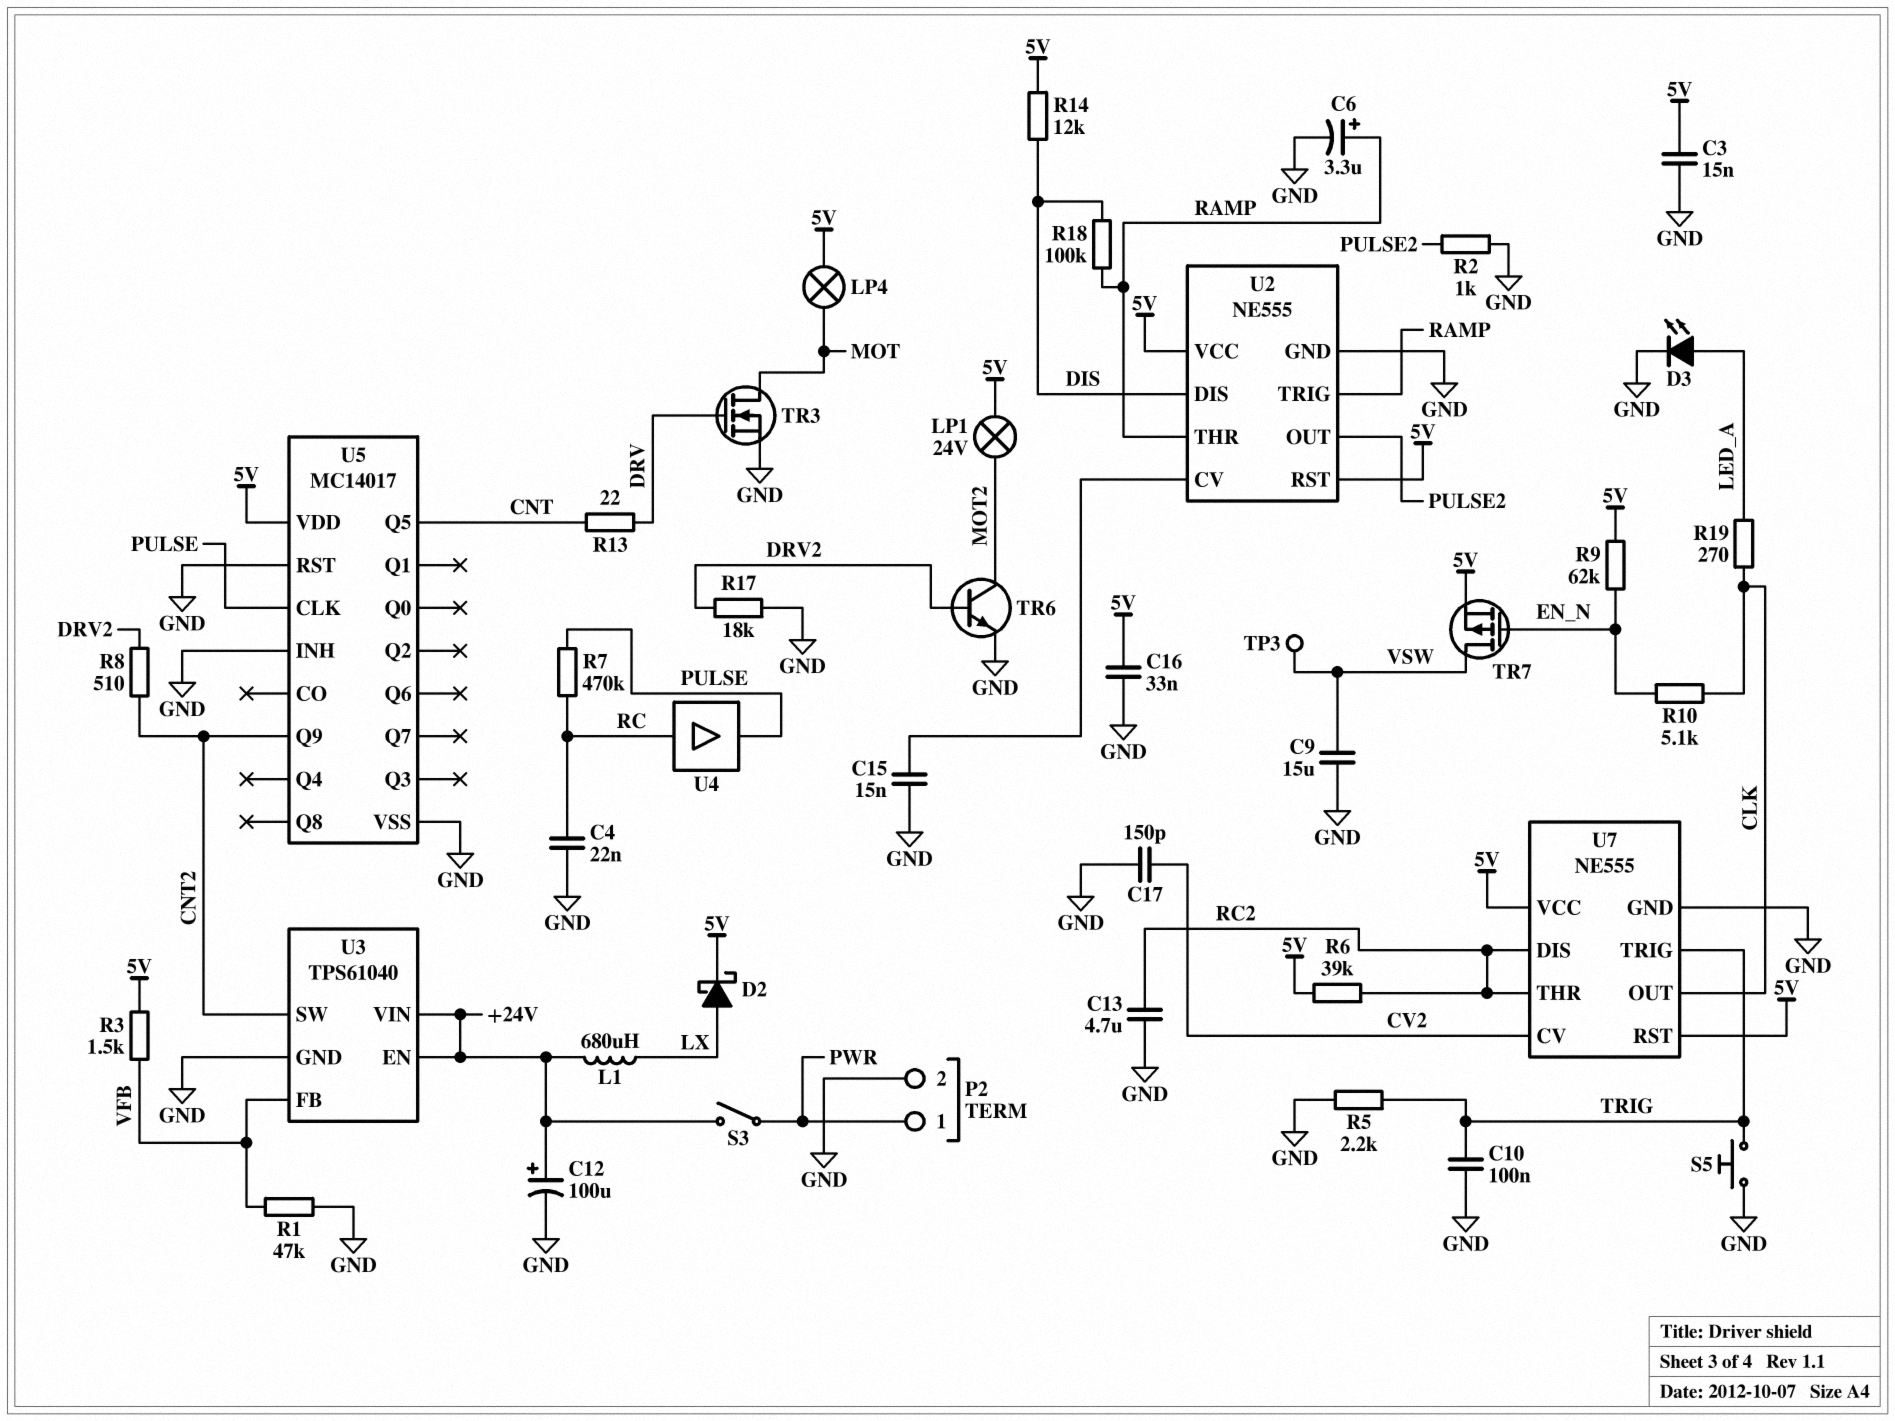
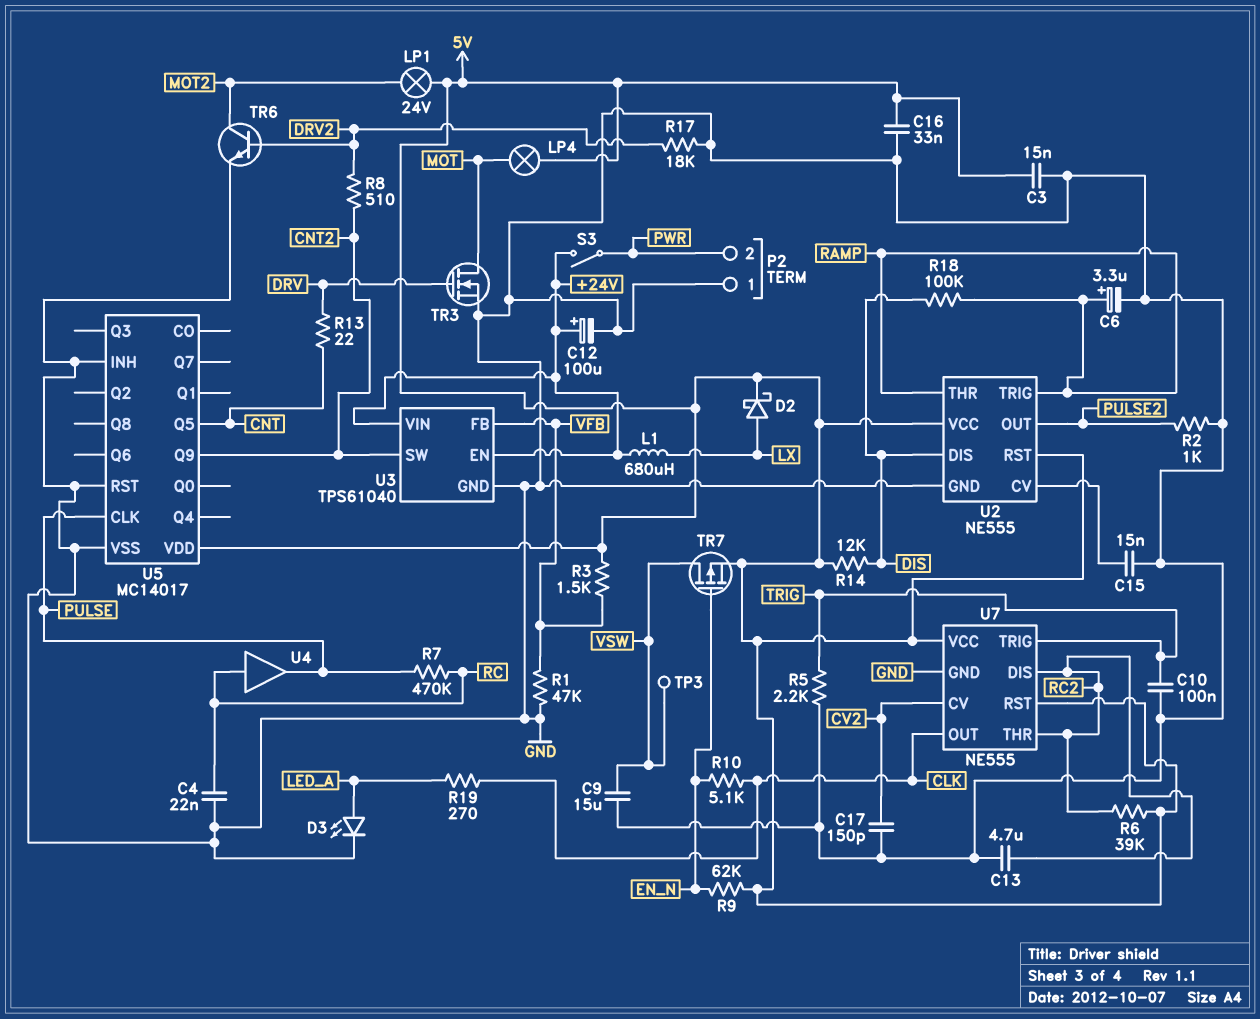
P2 pin 1: PWR -> GND
P2 pin 2: GND -> PWR
S5: button (GND, TRIG) -> none

